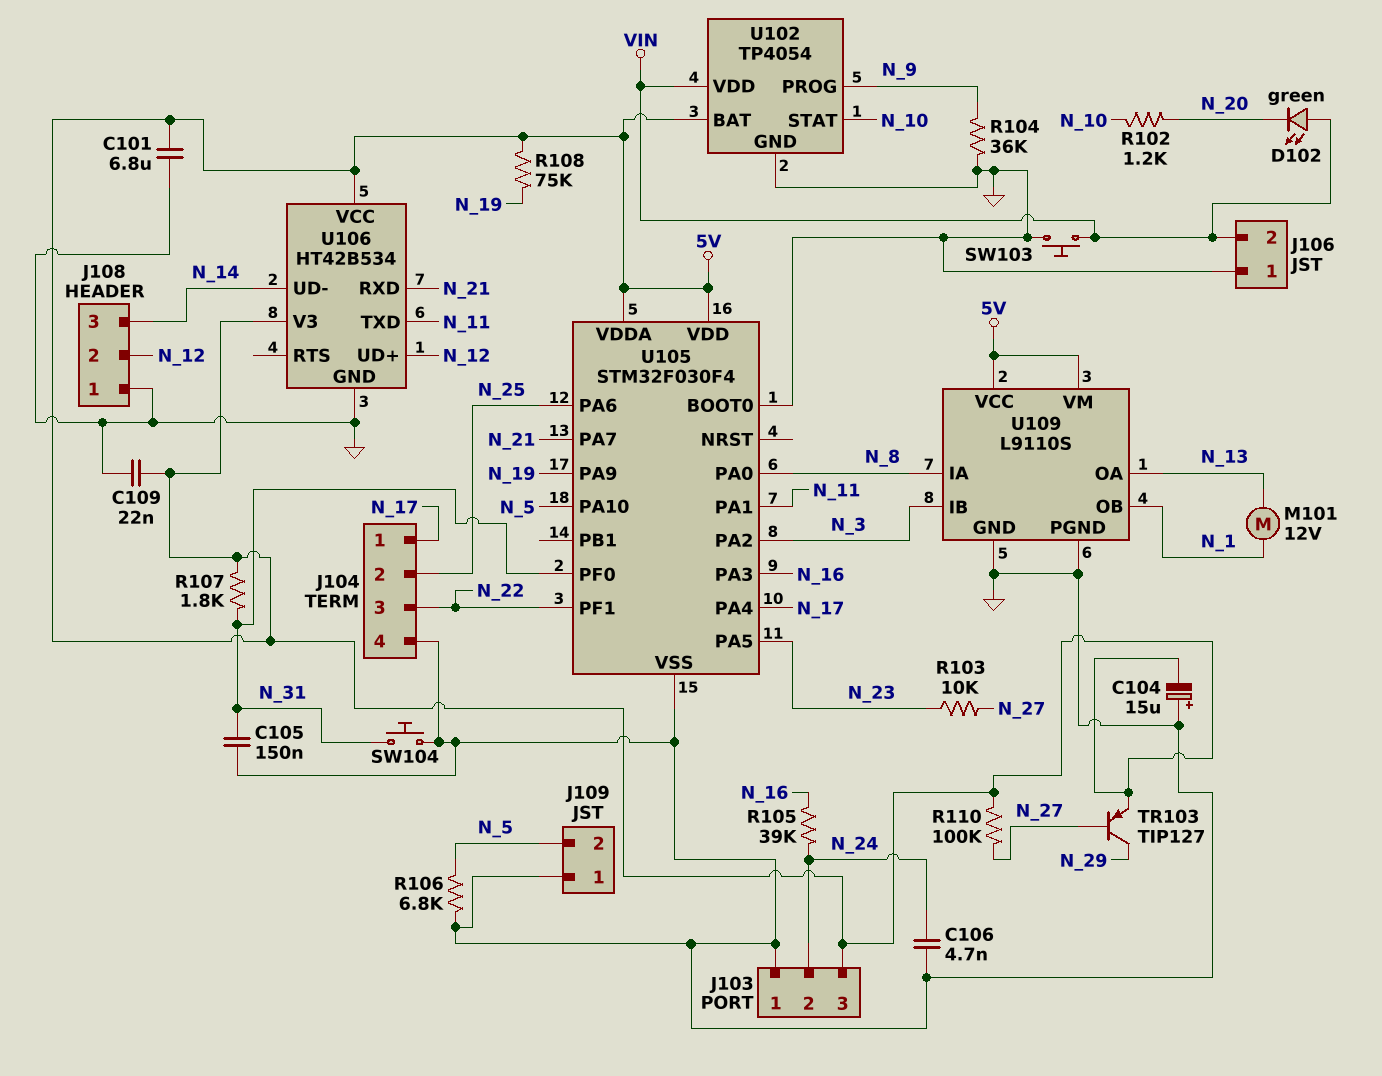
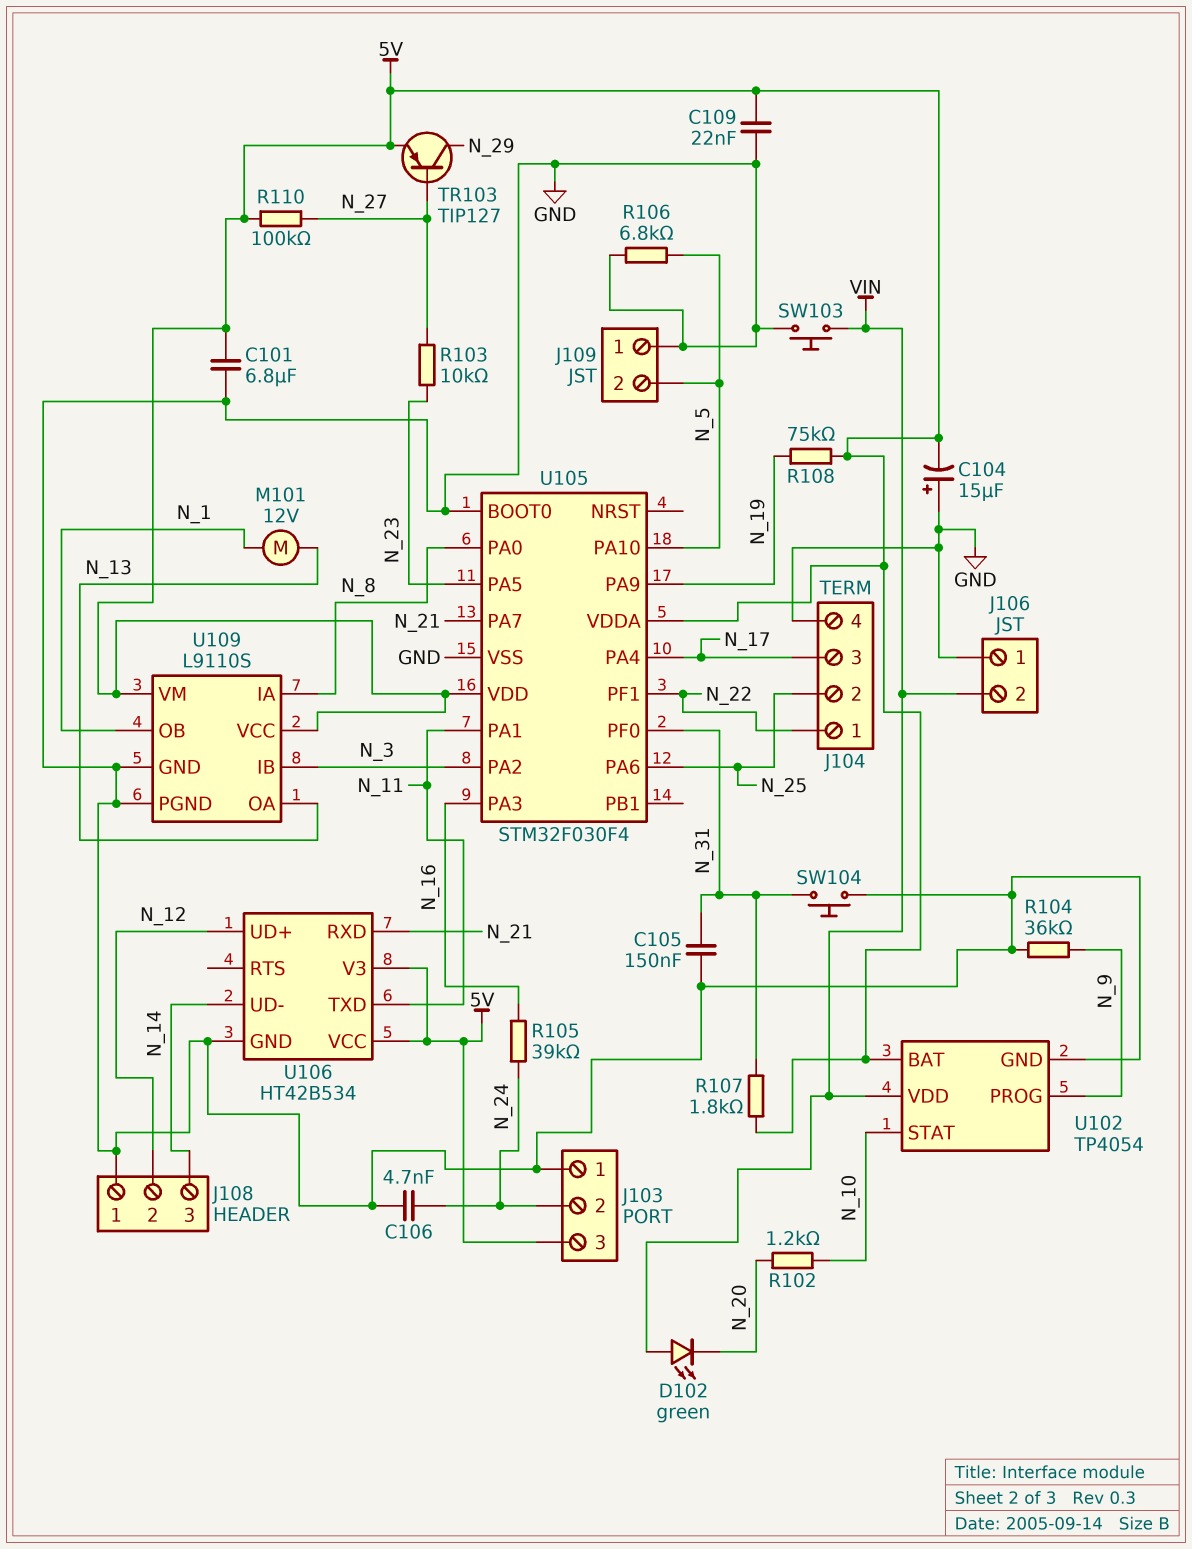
J104 pin 1: N_17 -> N_22
J104 pin 3: N_22 -> N_17

